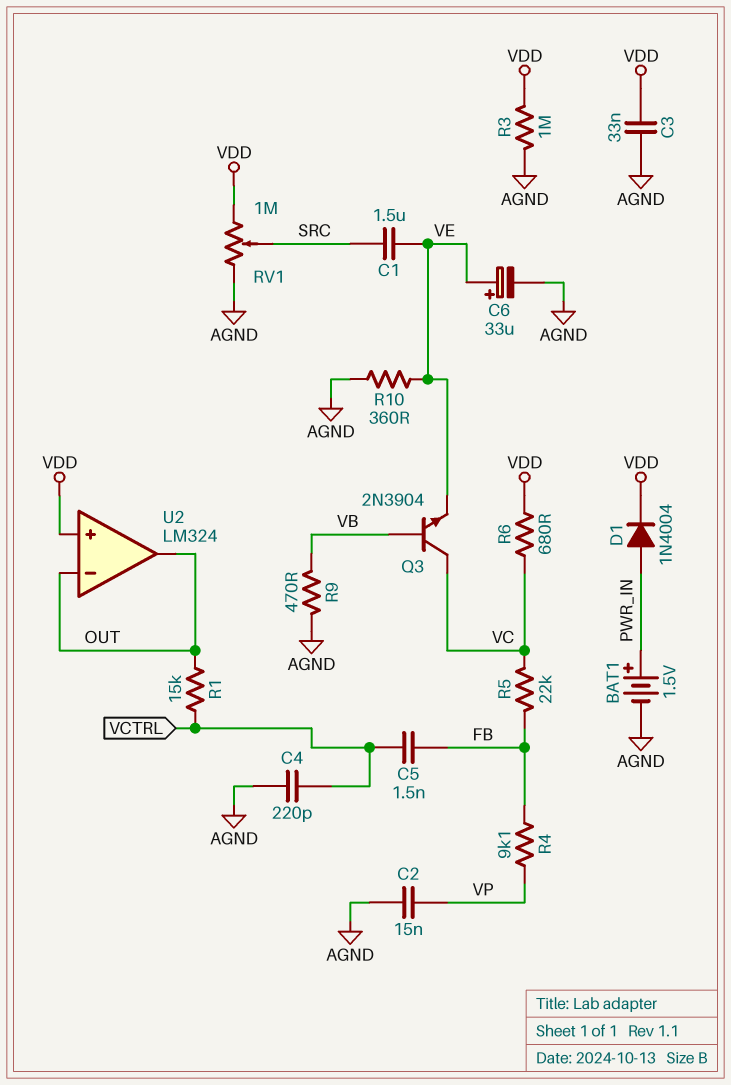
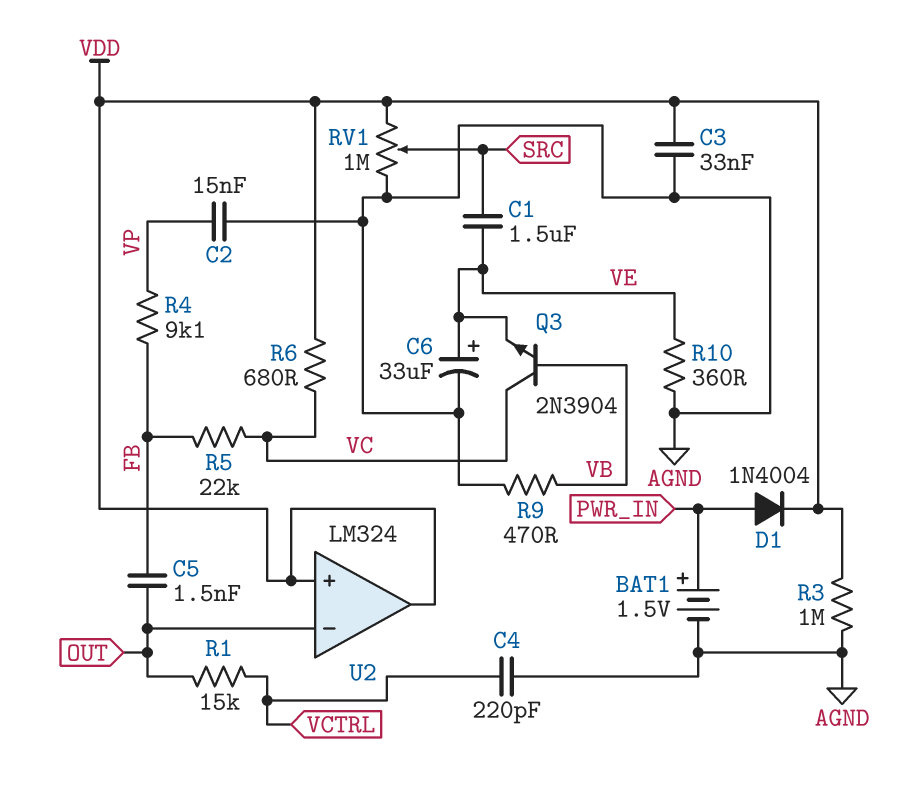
C5: 1.5nF (FB, VCTRL) -> 1.5nF (FB, OUT)
U2 pin out: OUT -> VDD

